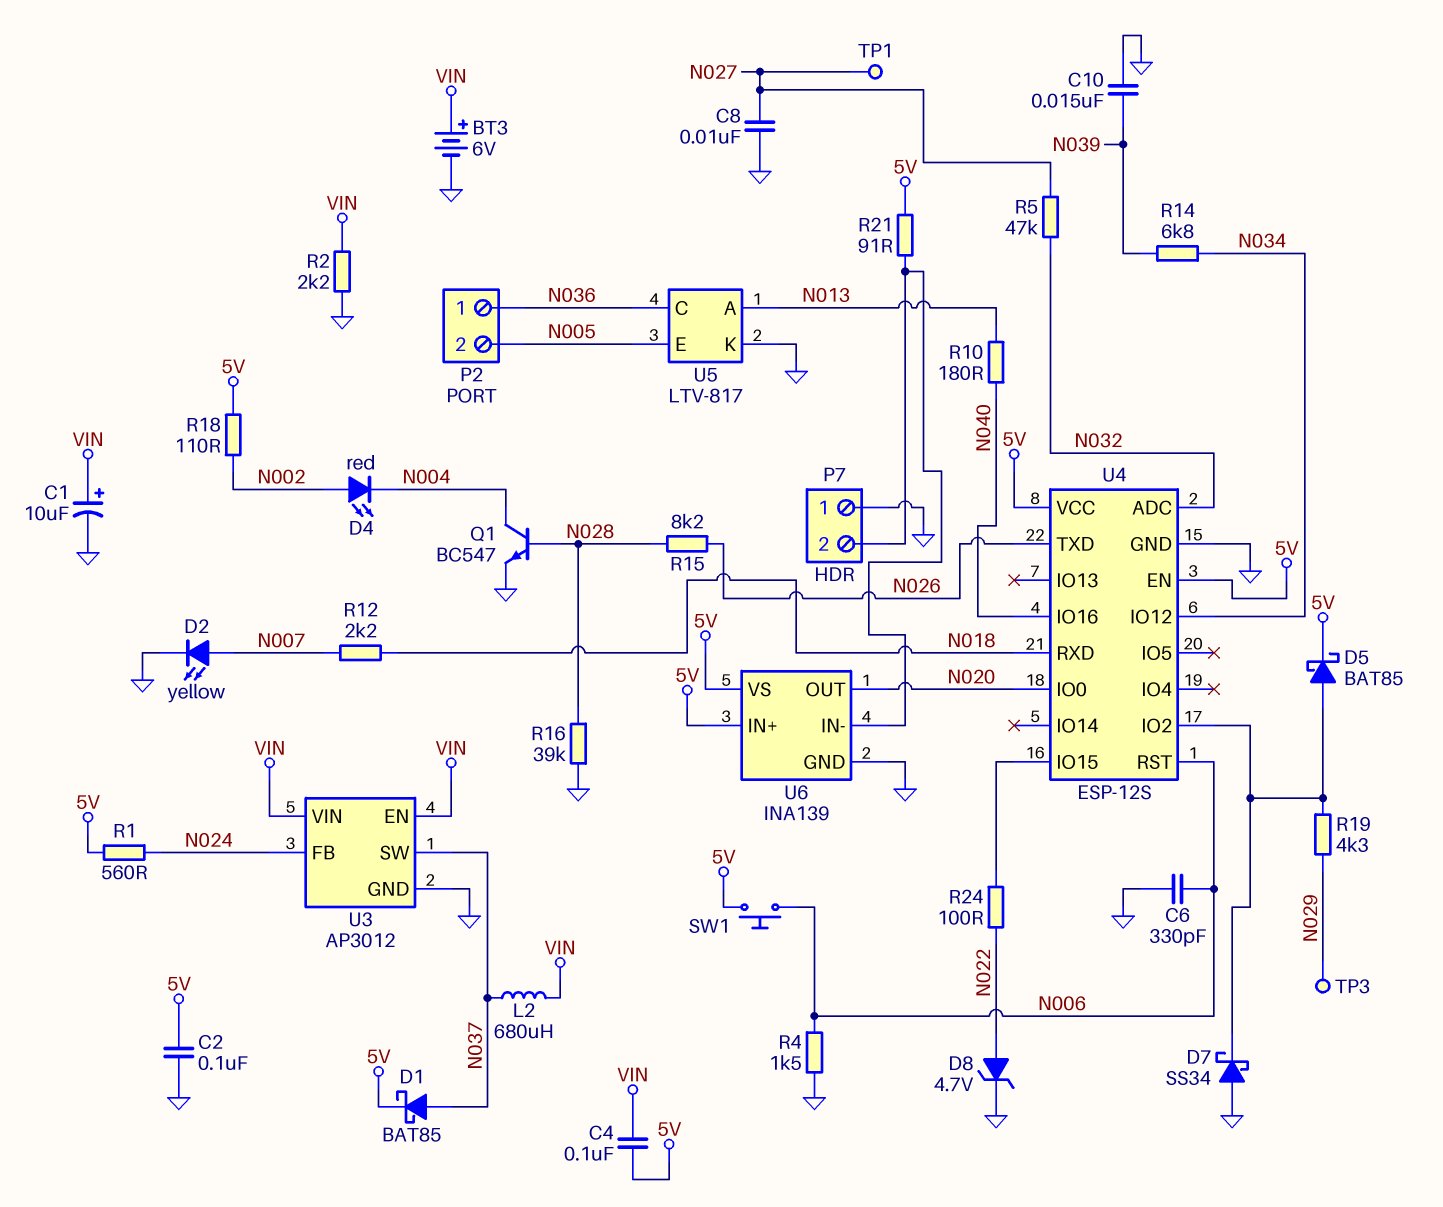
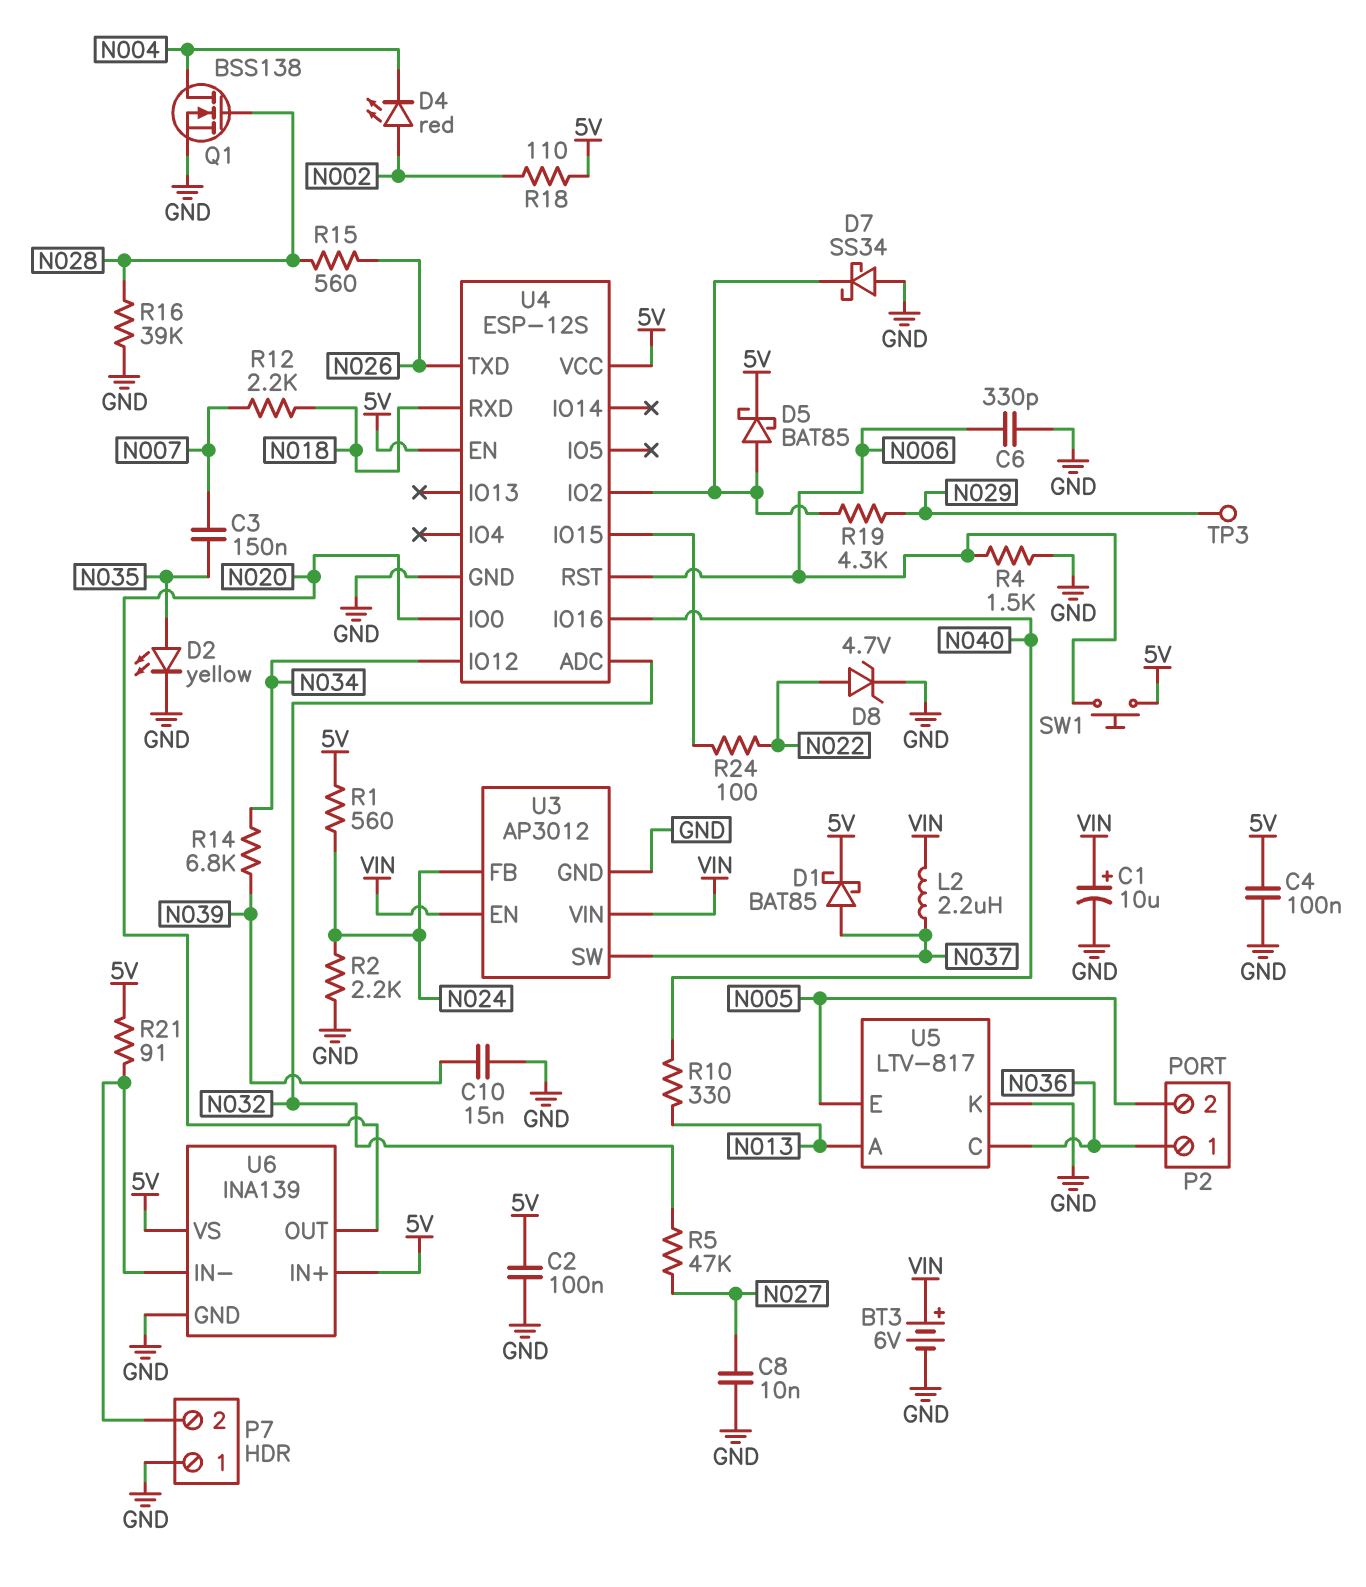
C3: none -> 150nF (N007, N035)
C4: 100nF (5V, VIN) -> 100nF (5V, GND)
D2: LED yellow (A N007, K GND) -> LED yellow (A N035, K GND)
L2: 680uH (N037, VIN) -> 2.2uH (N037, VIN)
Q1: NPN BC547 (B N028, C N004, E GND) -> NMOS BSS138 (G N028, D N004, S GND)
R2: 2.2k (GND, VIN) -> 2.2k (GND, N024)
R10: 180 (N013, N040) -> 330 (N013, N040)
R15: 8.2k (N026, N028) -> 560 (N026, N028)
TP1: test point (N027) -> none

